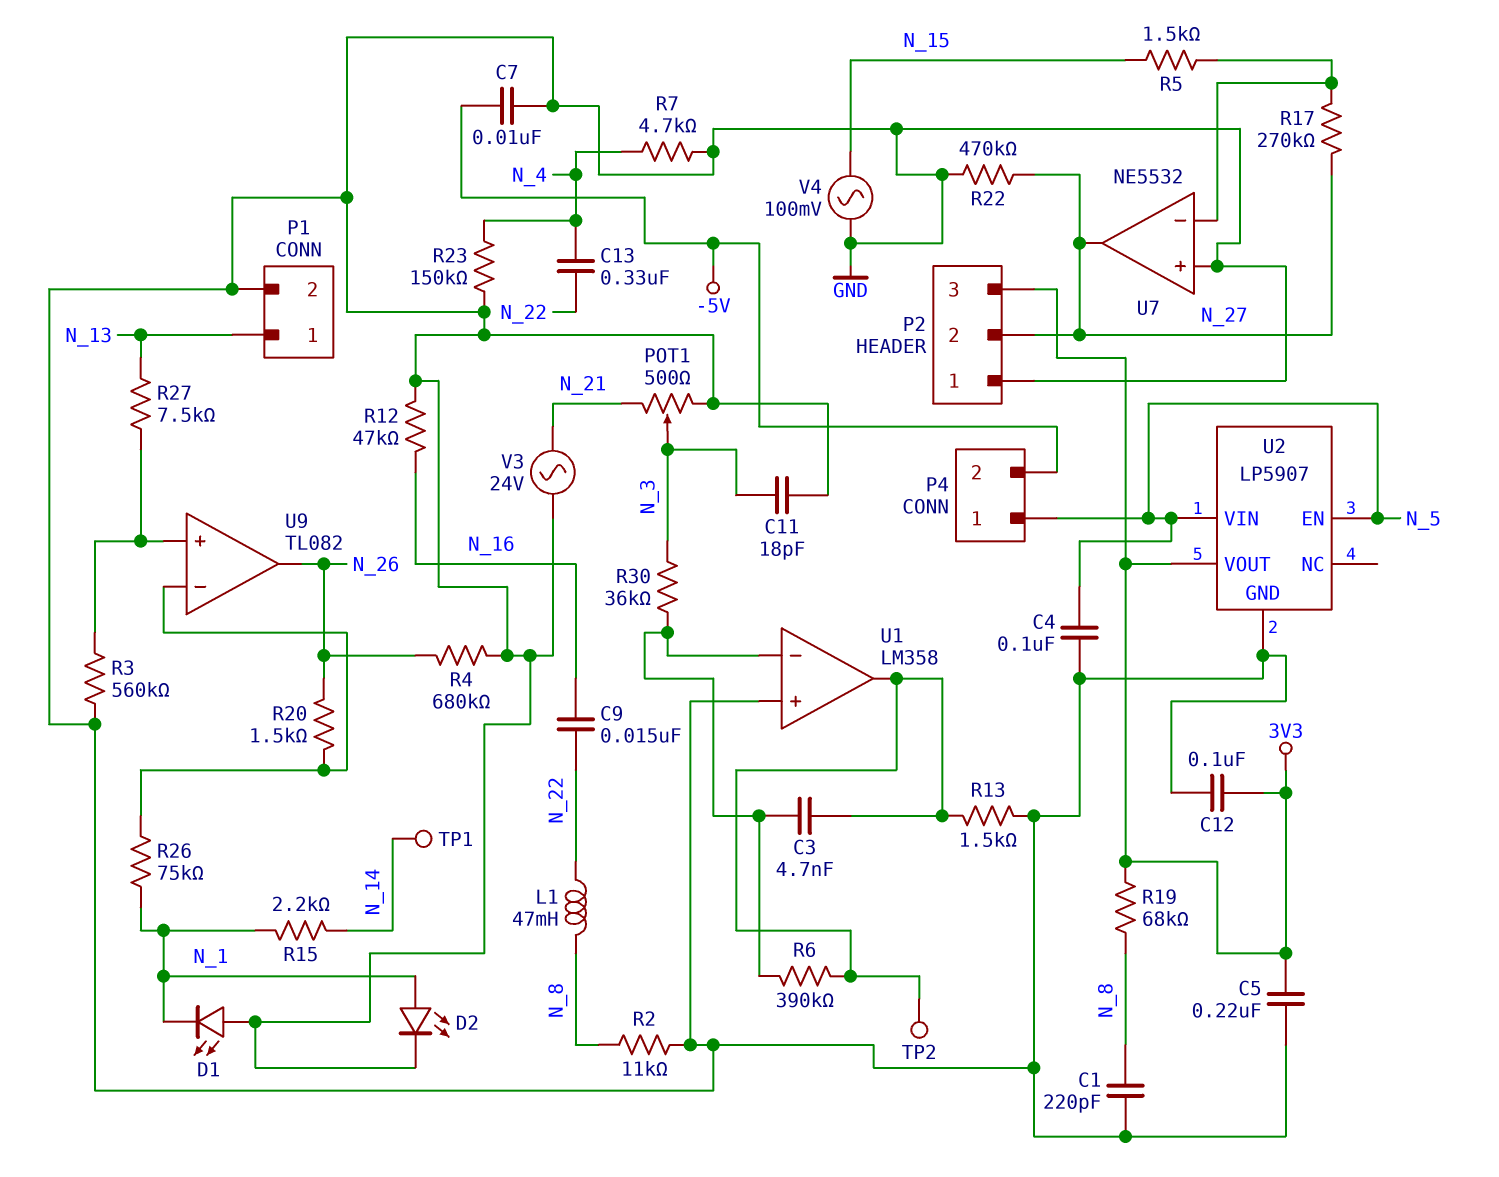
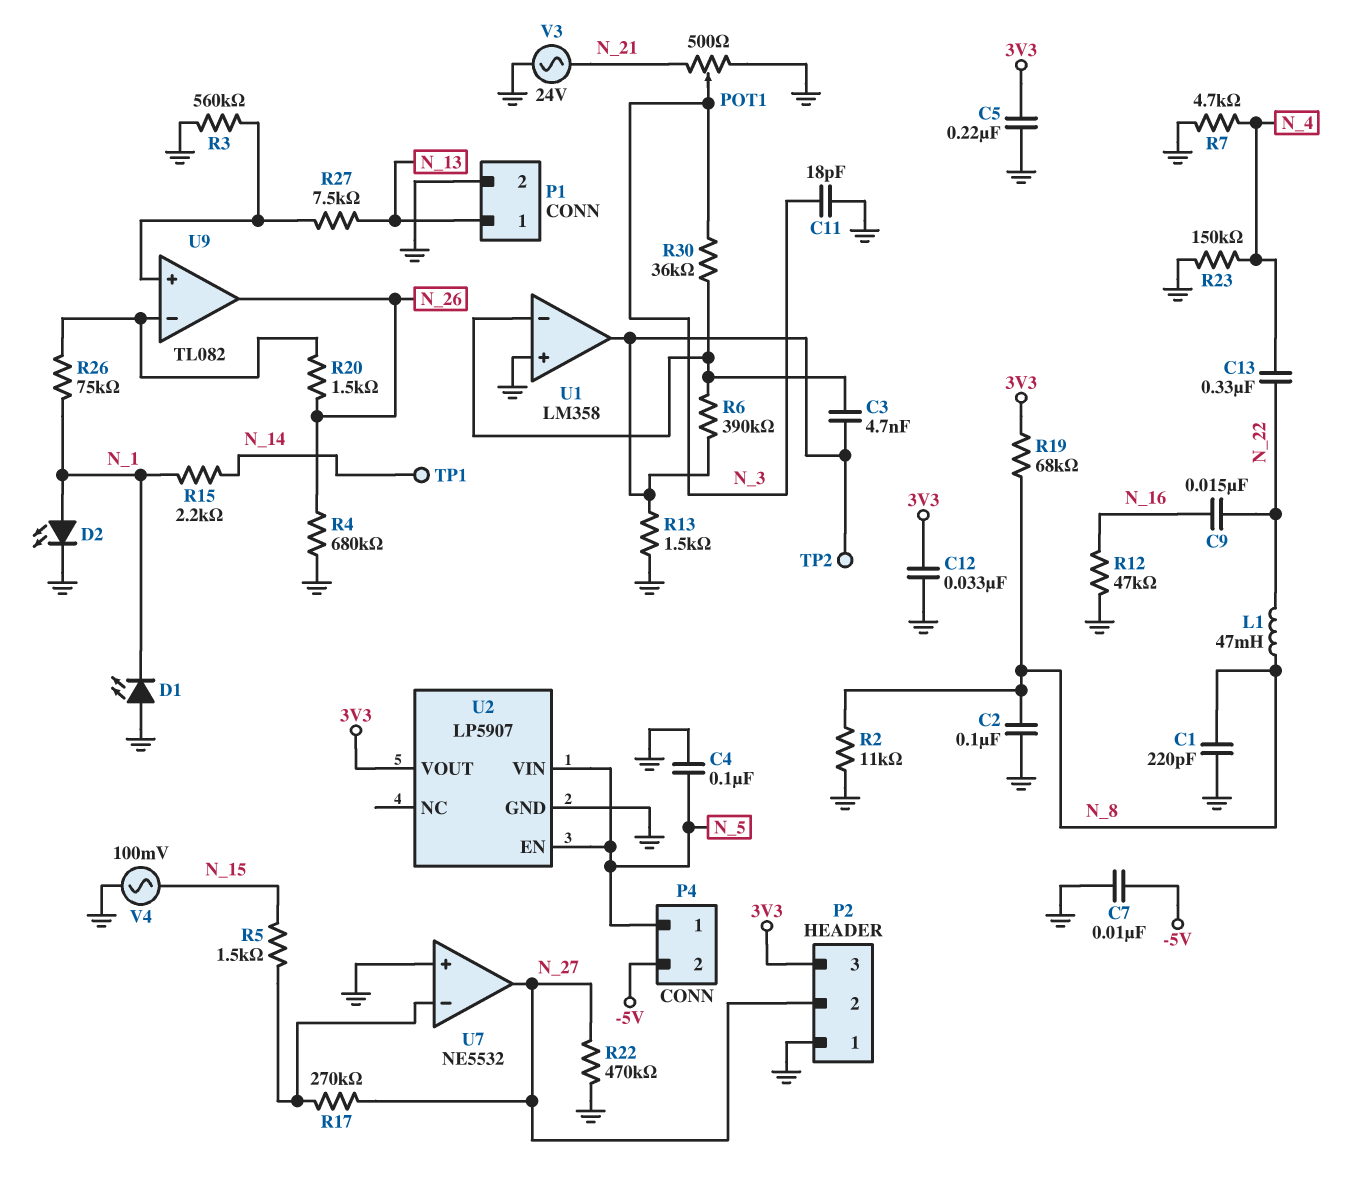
C2: none -> 100nF (GND, N_8)
C12: 100nF (3V3, GND) -> 33nF (3V3, GND)

